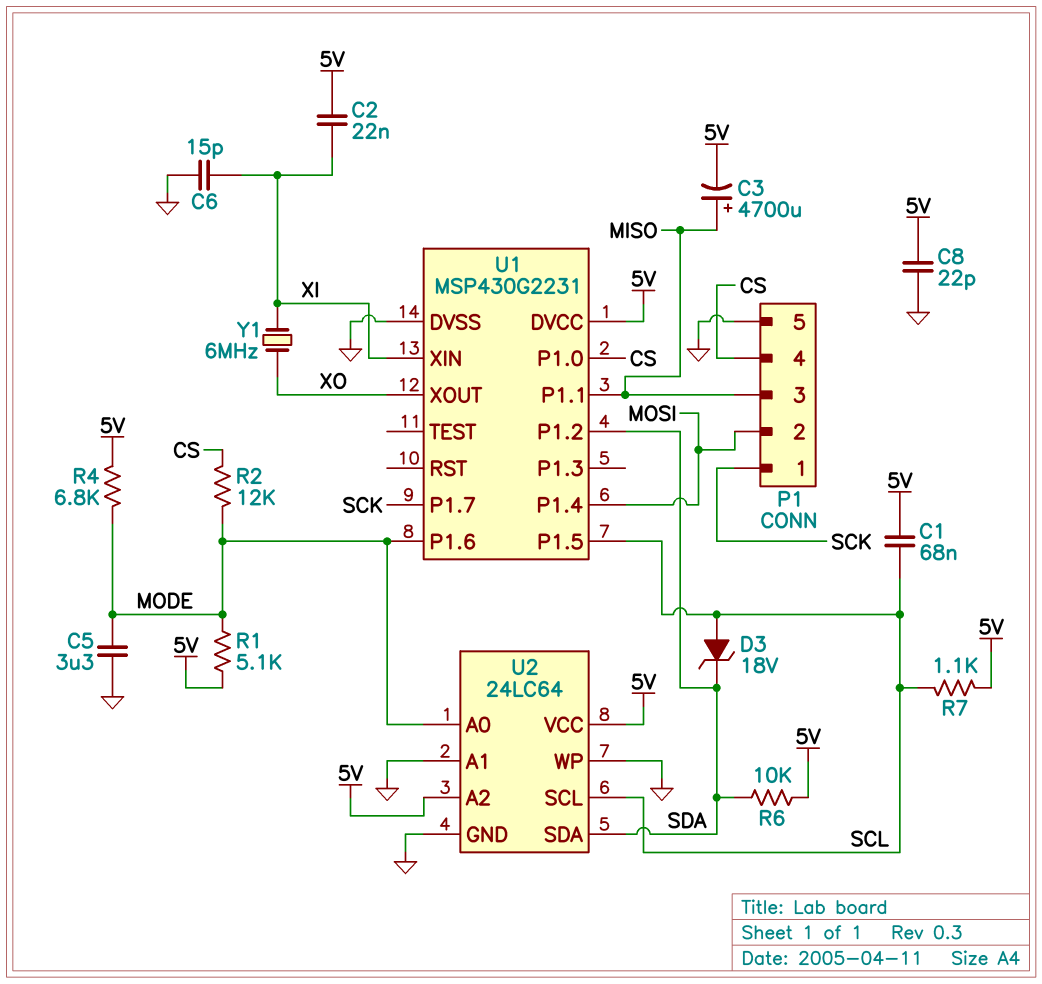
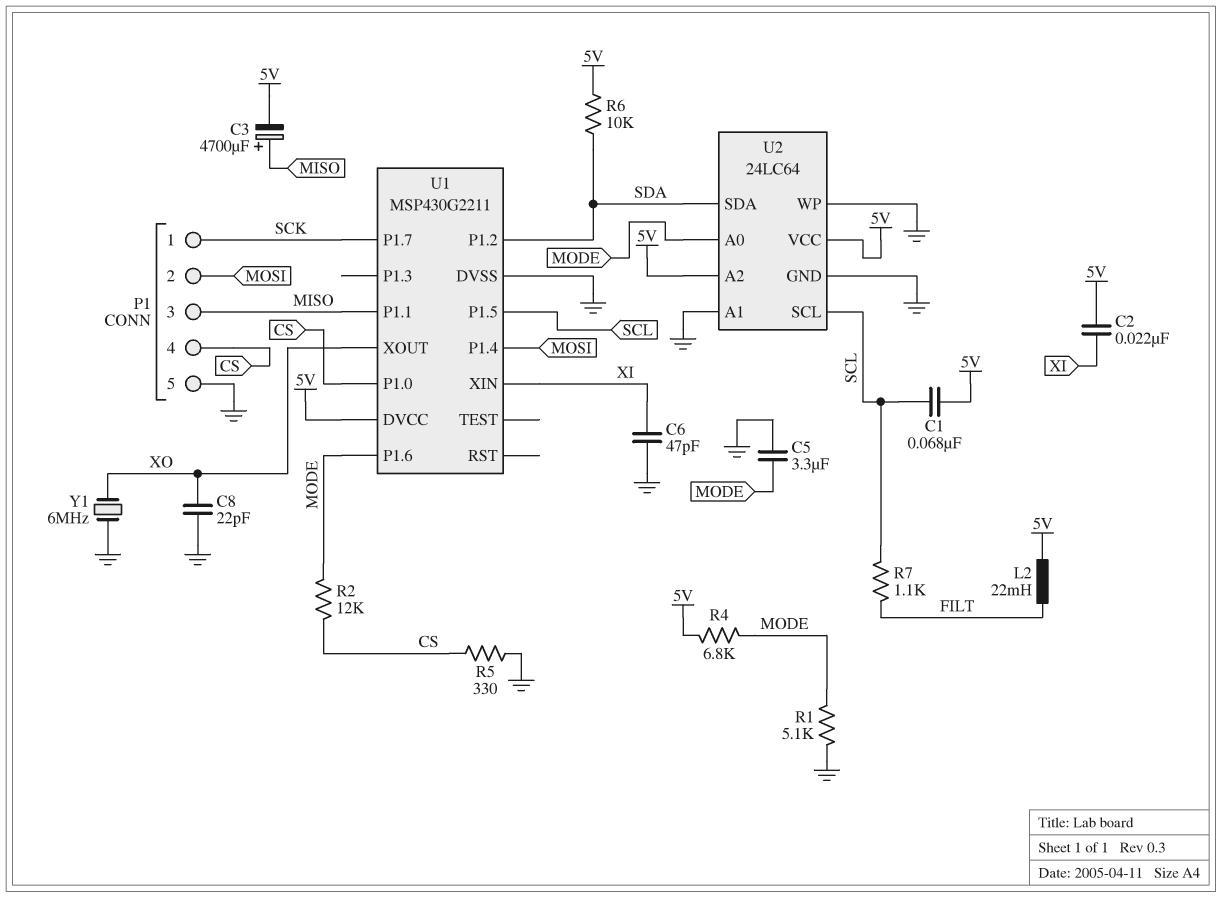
C6: 15pF (GND, XI) -> 47pF (GND, XI)
C8: 22pF (5V, GND) -> 22pF (GND, XO)
D3: zener 18V (A SCL, K SDA) -> none
L2: none -> 22mH (5V, FILT)
R1: 5.1k (5V, MODE) -> 5.1k (GND, MODE)
R5: none -> 330 (CS, GND)
R7: 1.1k (5V, SCL) -> 1.1k (FILT, SCL)
U1: MSP430G2231 -> MSP430G2211
Y1: 6MHz (XI, XO) -> 6MHz (GND, XO)

